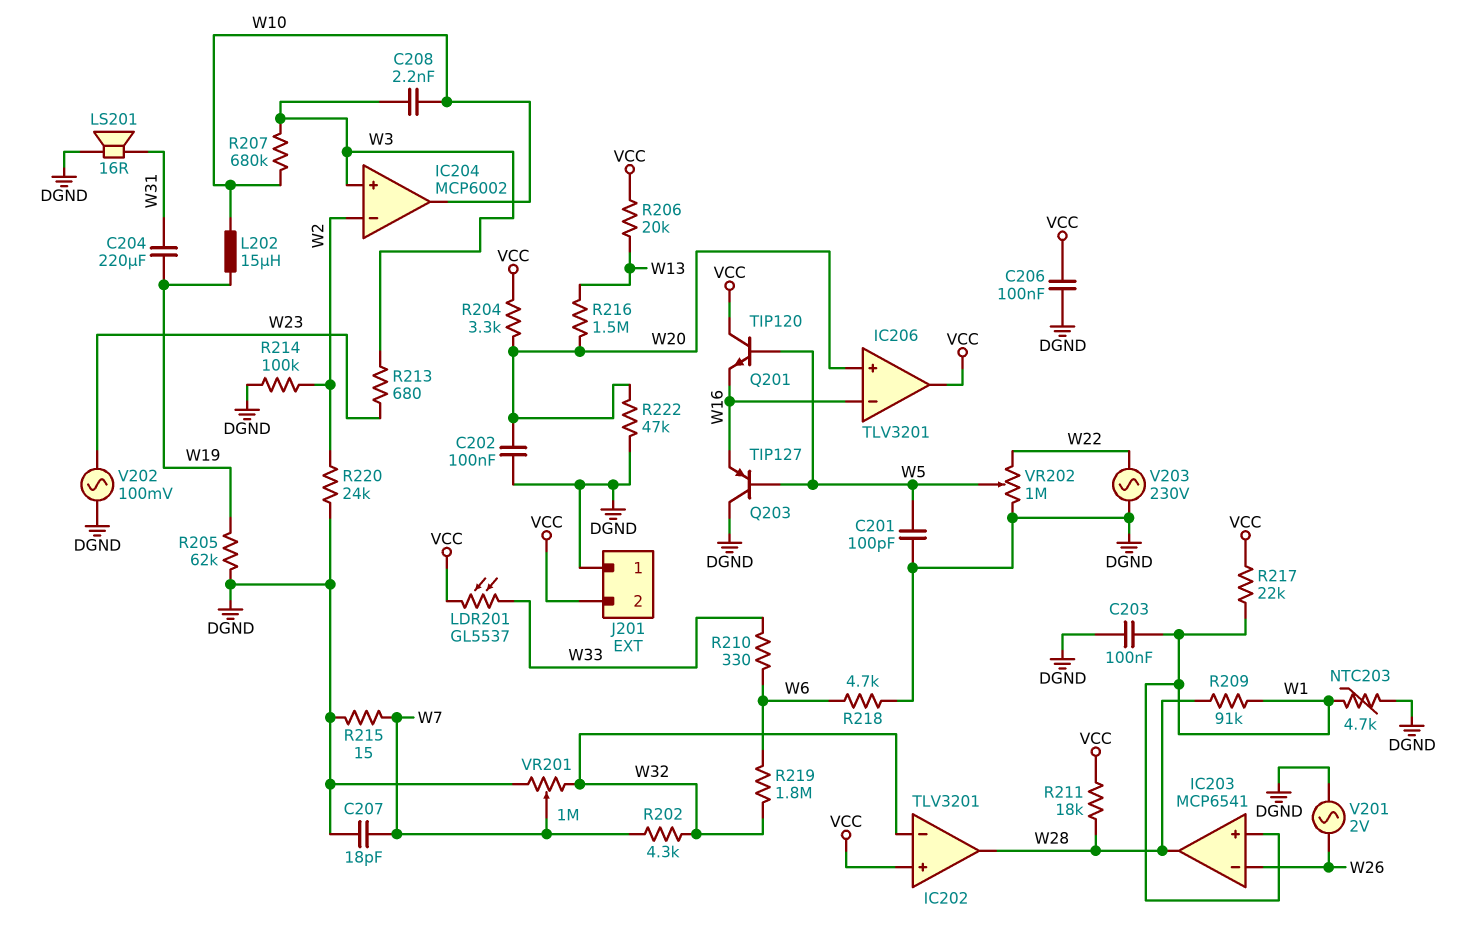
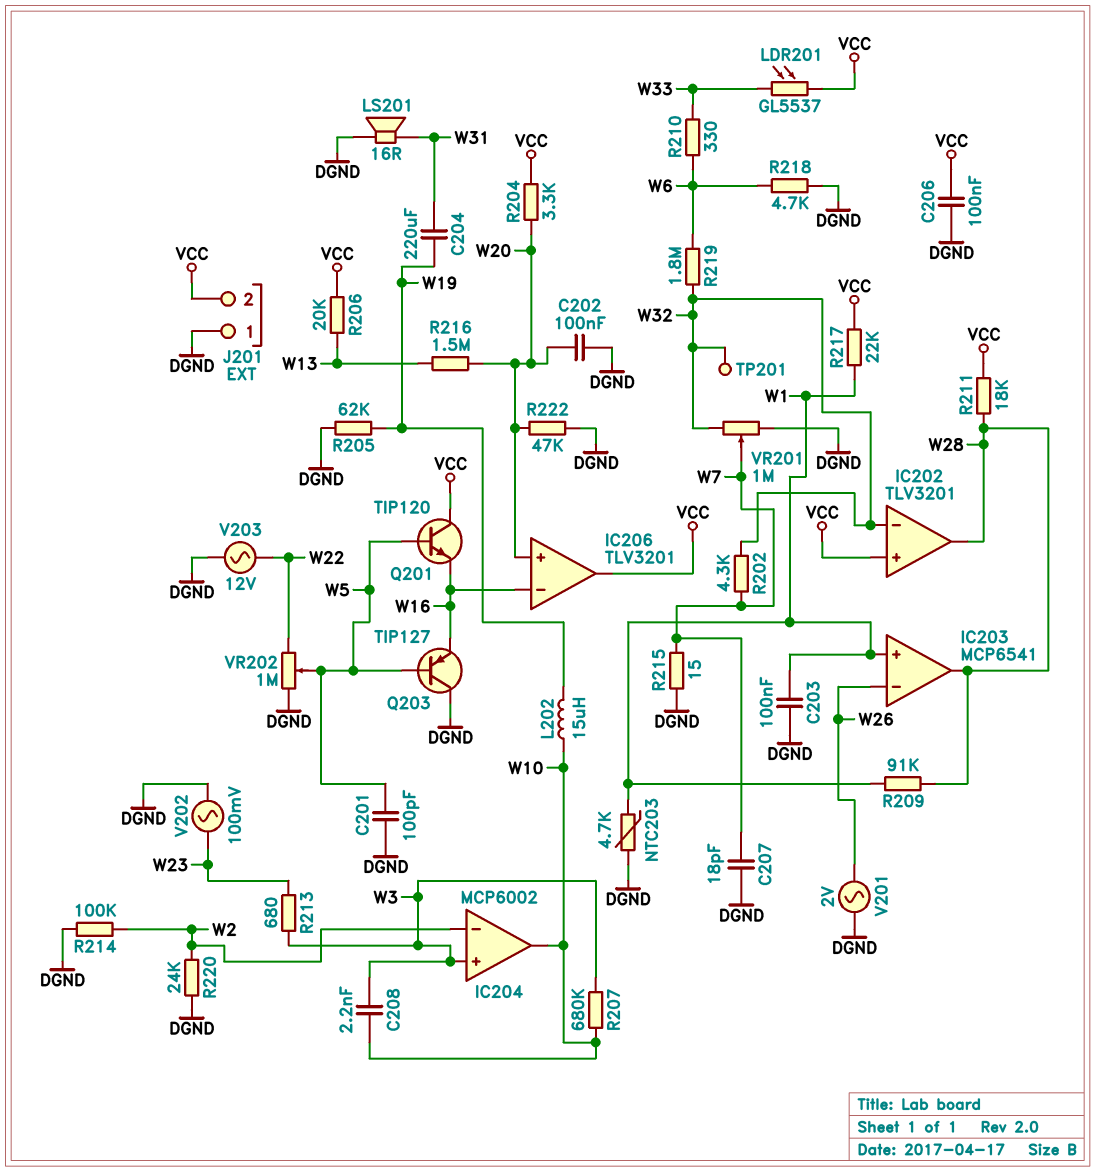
TP201: none -> test point (W32)
V203: AC 230V (DGND, W22) -> AC 12V (DGND, W22)

